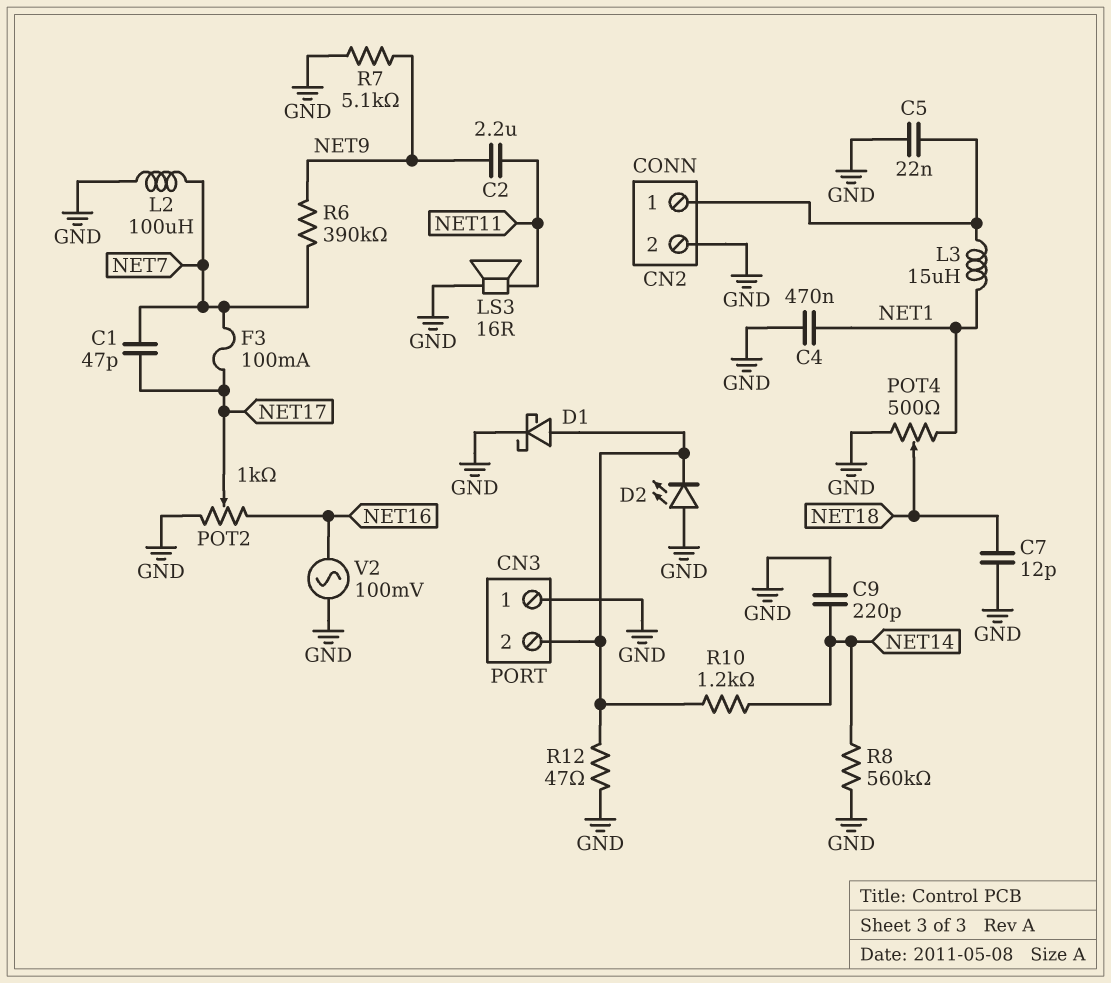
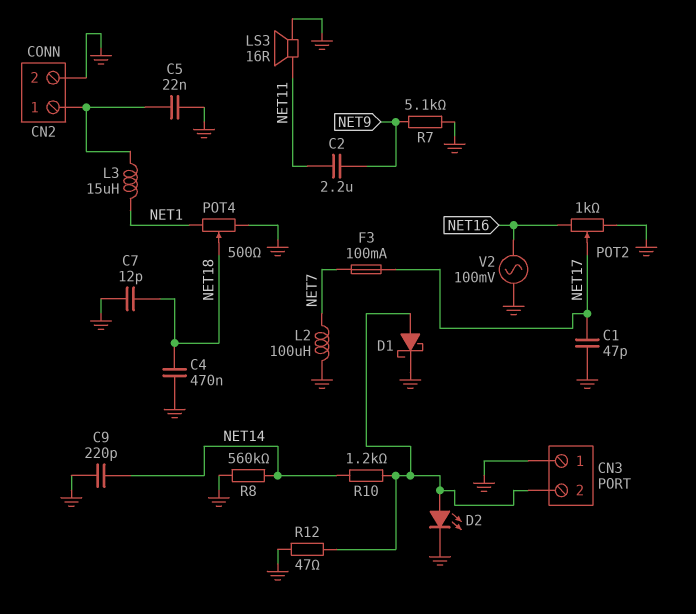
C1: 47pF (NET7, NET17) -> 47pF (GND, NET17)
C4: 470nF (GND, NET1) -> 470nF (GND, NET18)
D2: LED (A GND, K CN3/2) -> LED (A CN3/2, K GND)
R6: 390k (NET7, NET9) -> none

